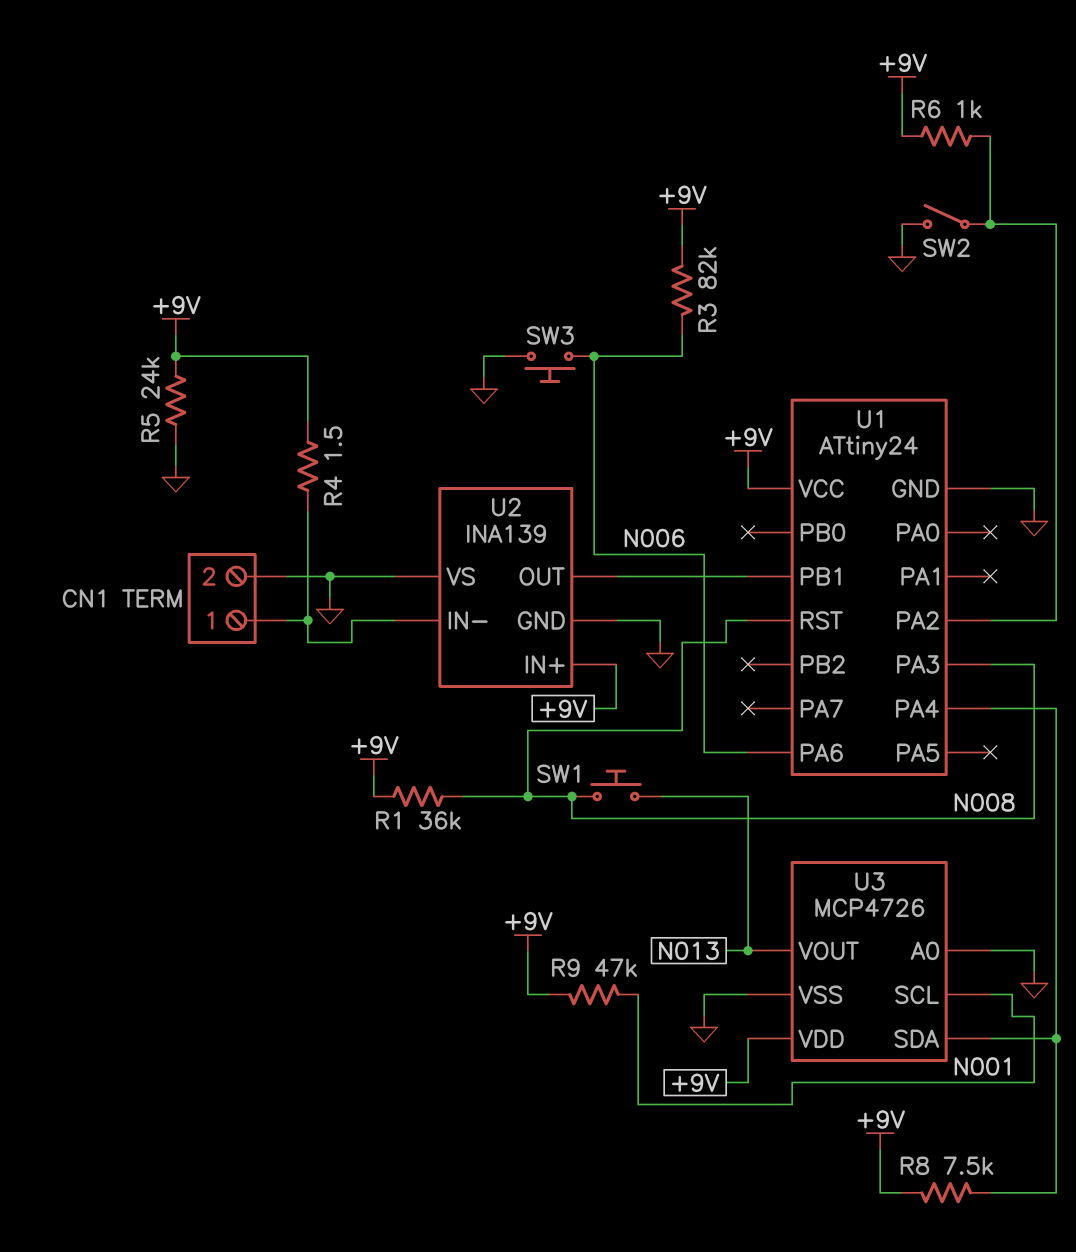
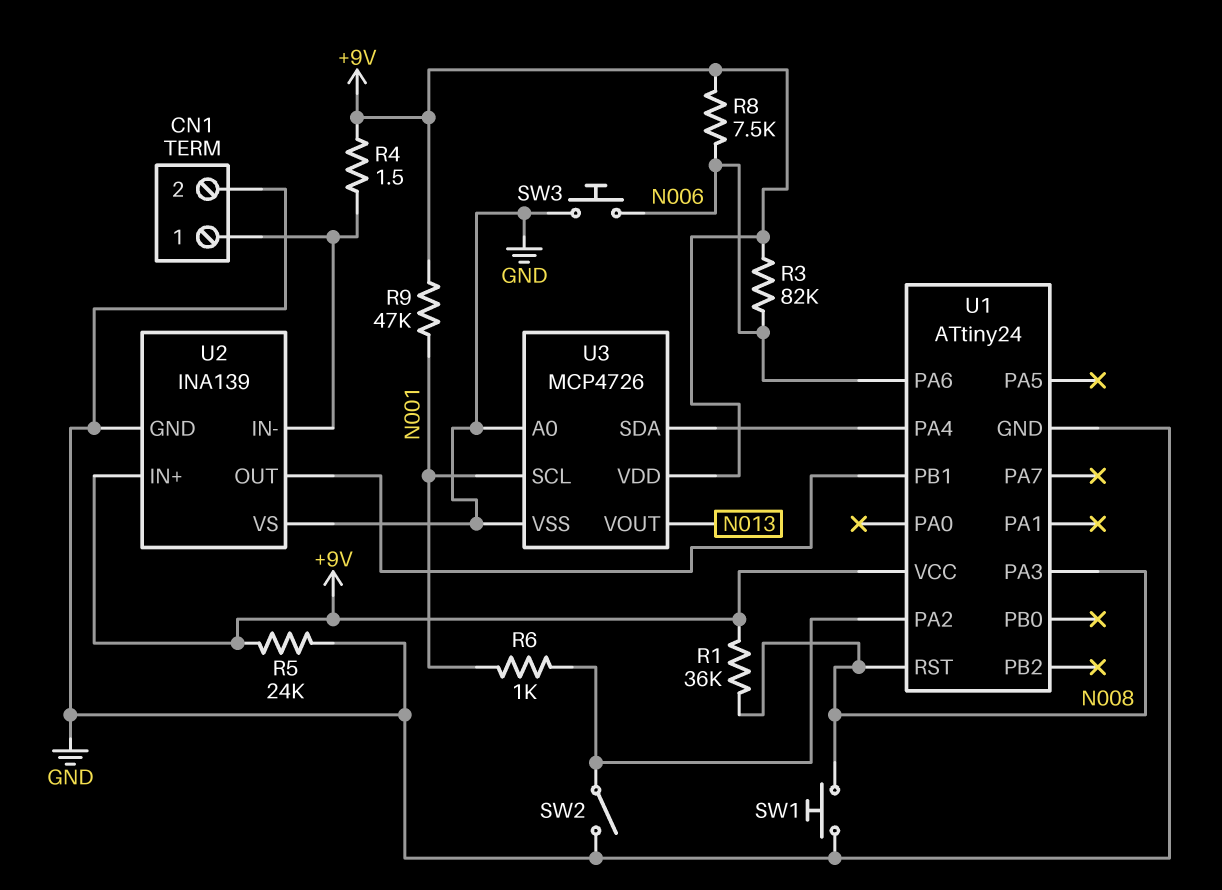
R6: 1k (+9V, U1/PA2) -> 1k (N001, U1/PA2)
R8: 7.5k (+9V, U1/PA4) -> 7.5k (+9V, N006)
SW1: button (N008, N013) -> button (GND, N008)

